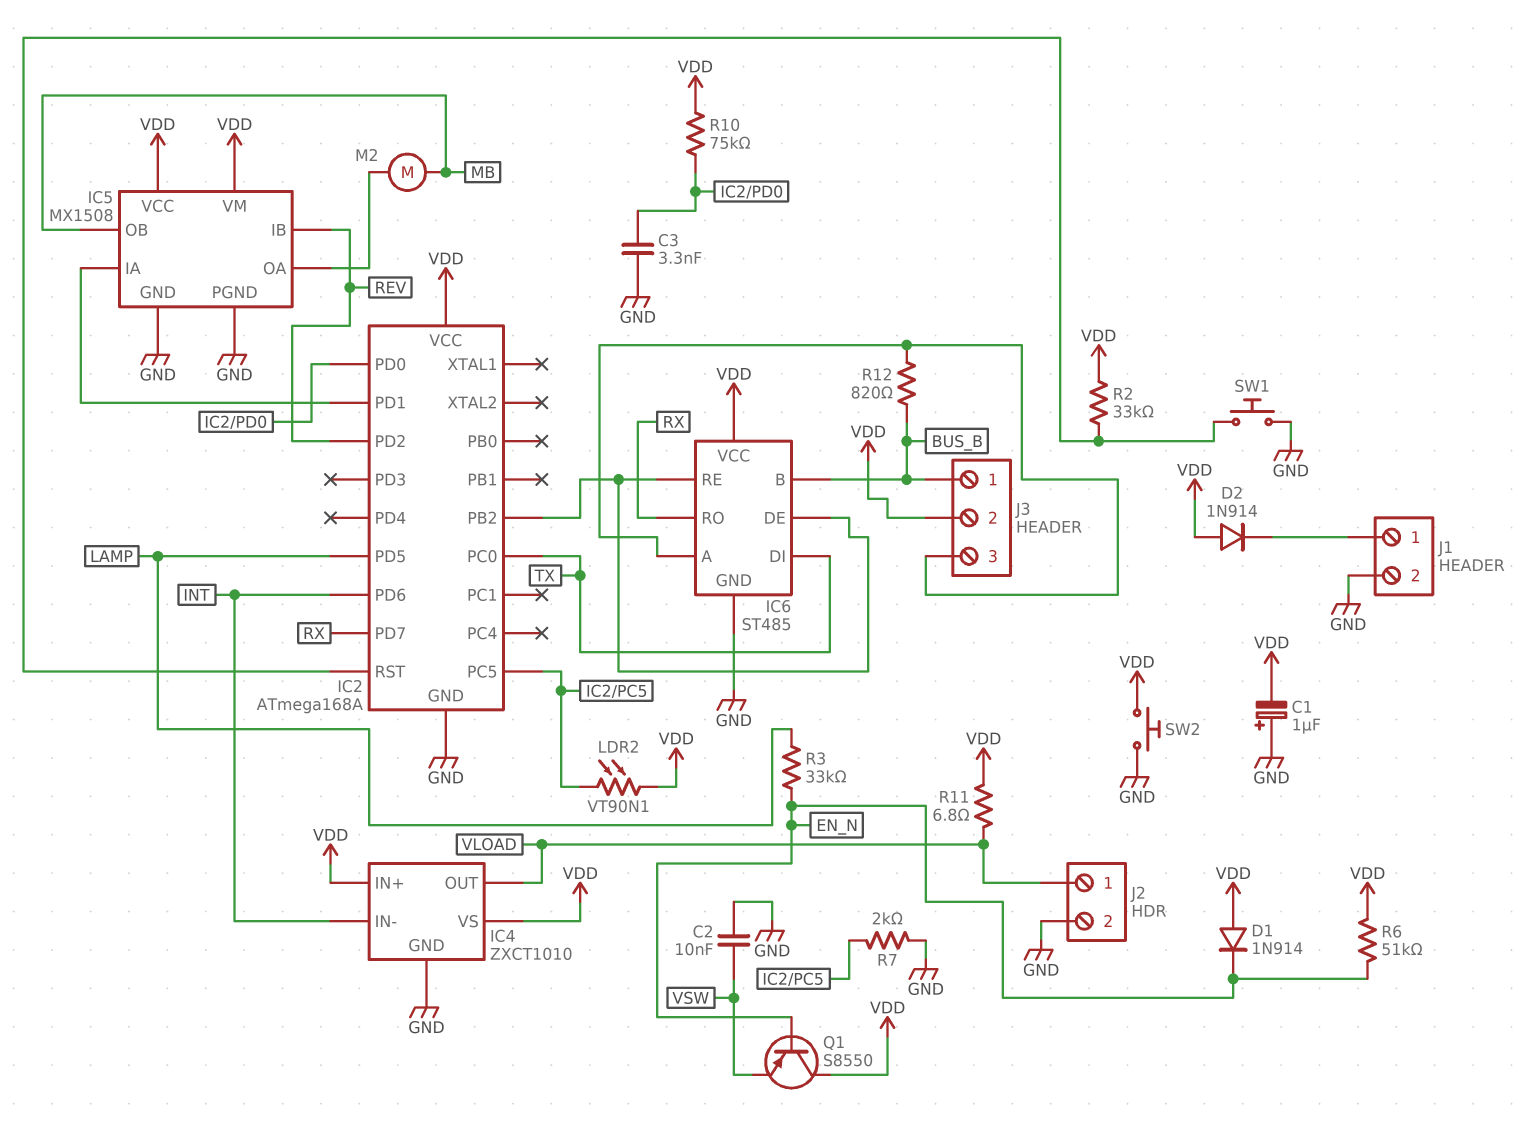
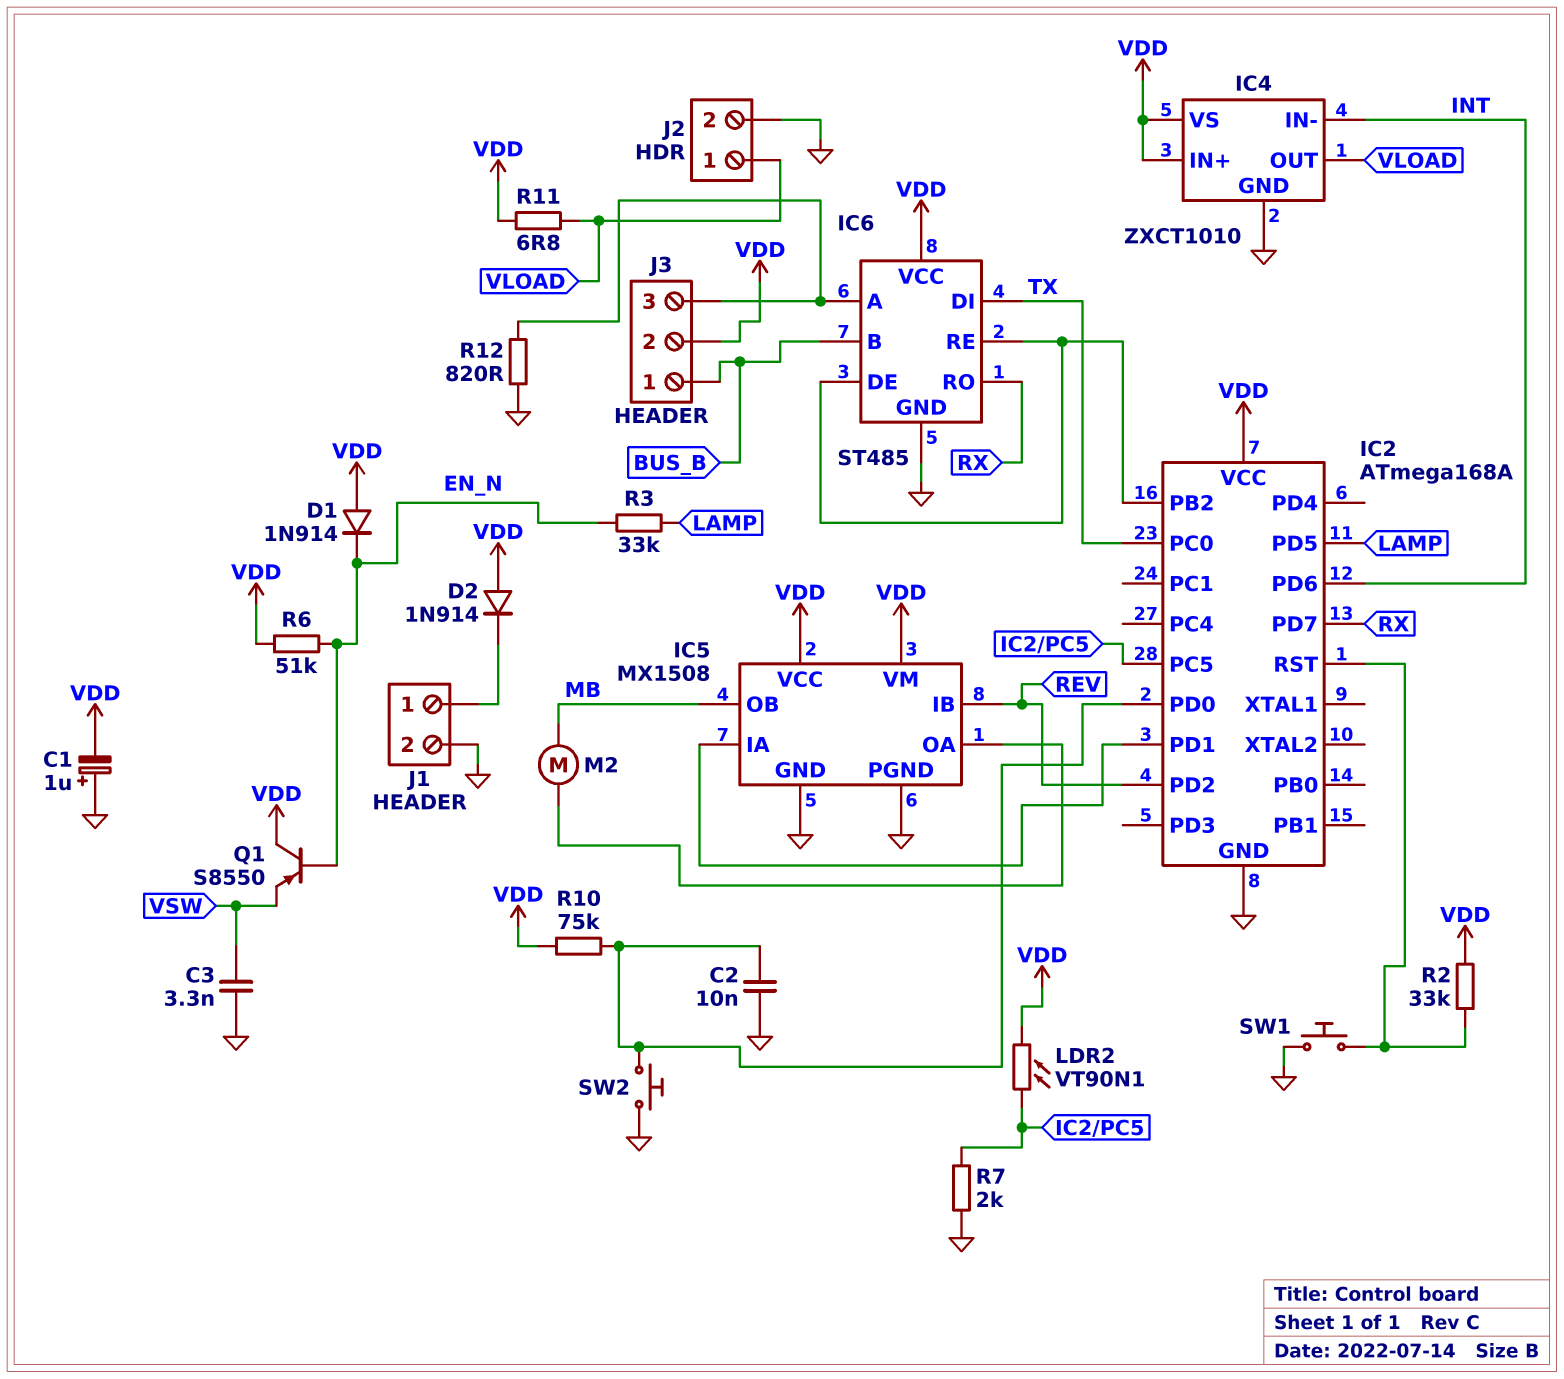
C2: 10nF (GND, VSW) -> 10nF (GND, IC2/PD0)
C3: 3.3nF (GND, IC2/PD0) -> 3.3nF (GND, VSW)
R12: 820 (BUS_B, IC6/A) -> 820 (GND, IC6/A)
SW2: button (GND, VDD) -> button (GND, IC2/PD0)

